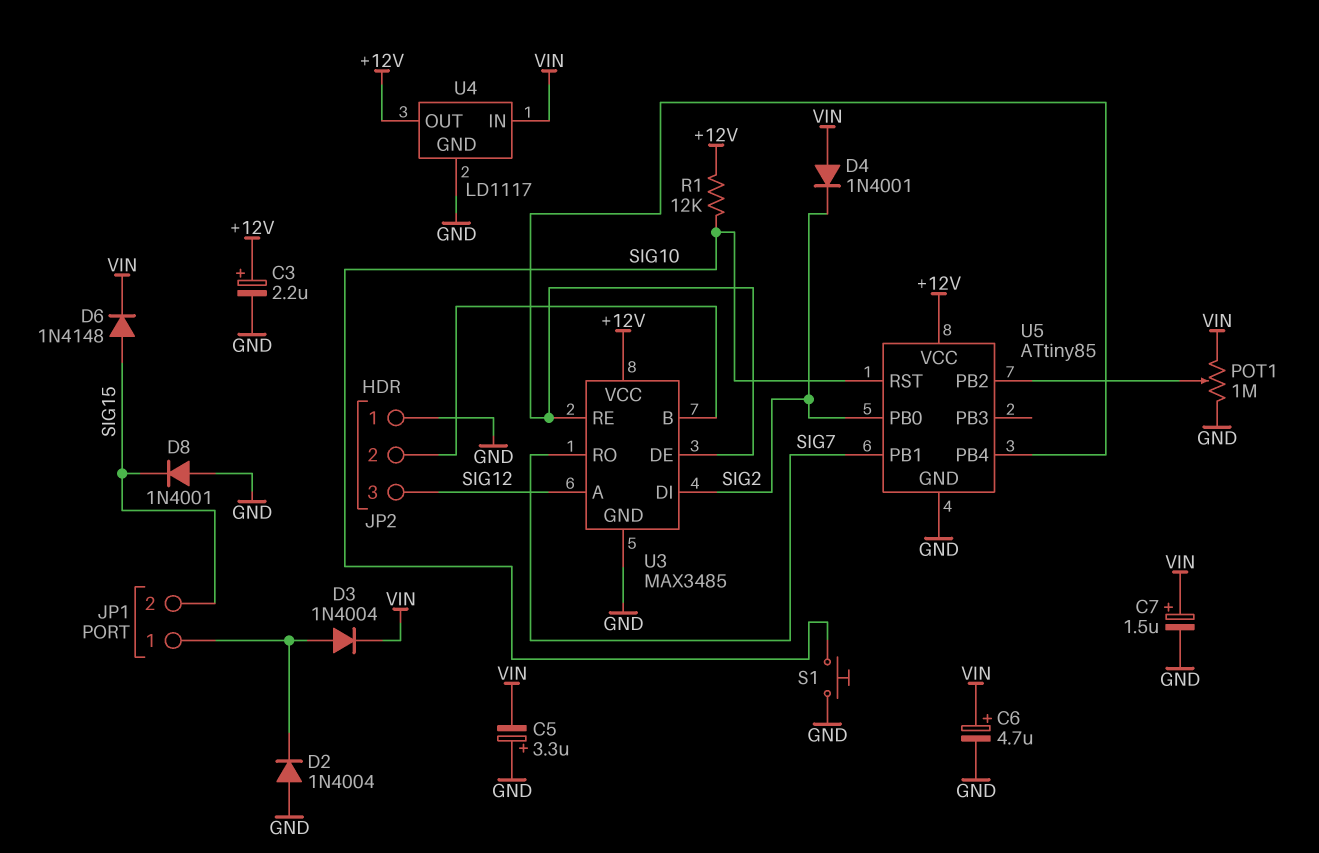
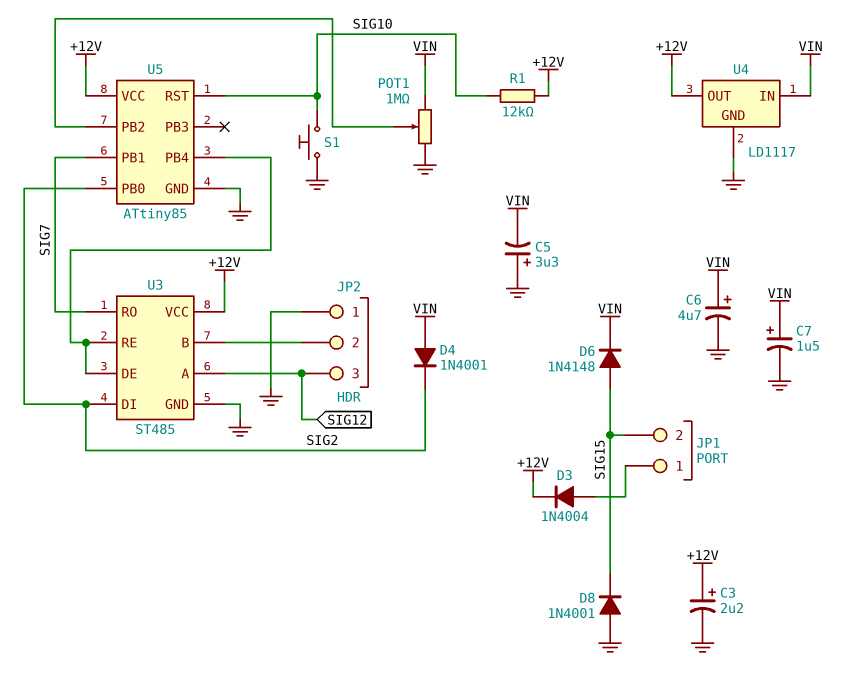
D2: diode 1N4004 (A GND, K JP1/1) -> none
D3: diode 1N4004 (A JP1/1, K VIN) -> diode 1N4004 (A JP1/1, K +12V)
U3: MAX3485 -> ST485

